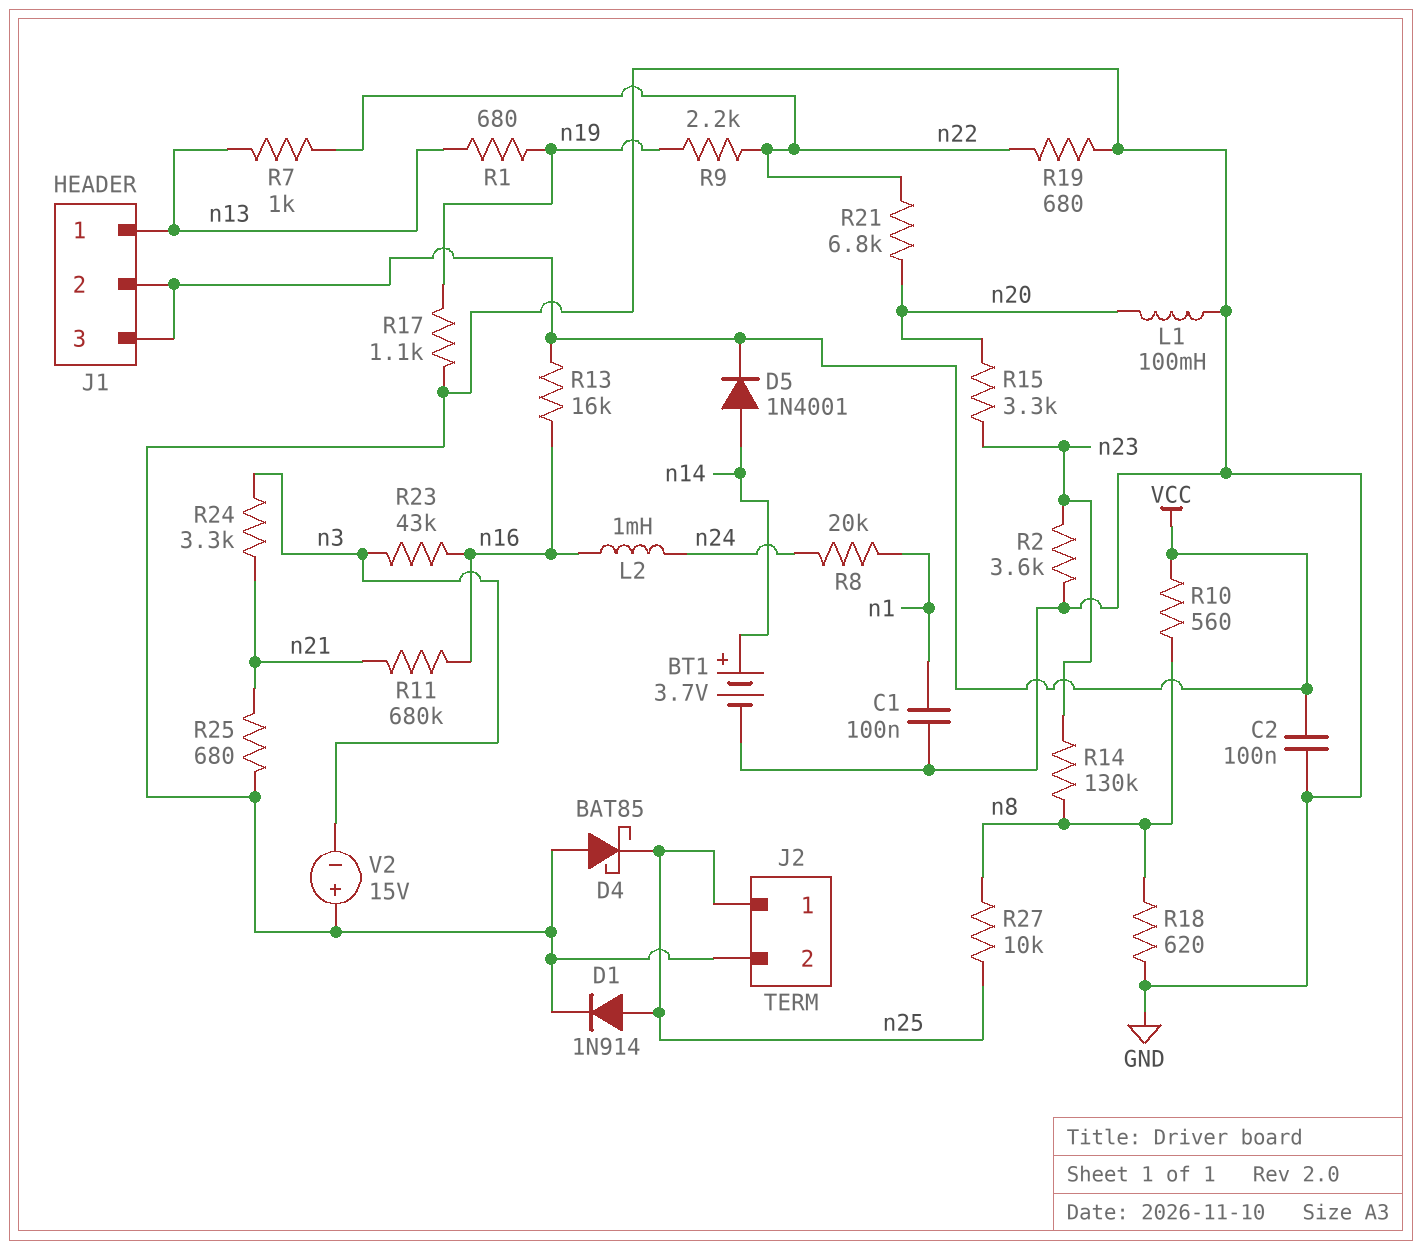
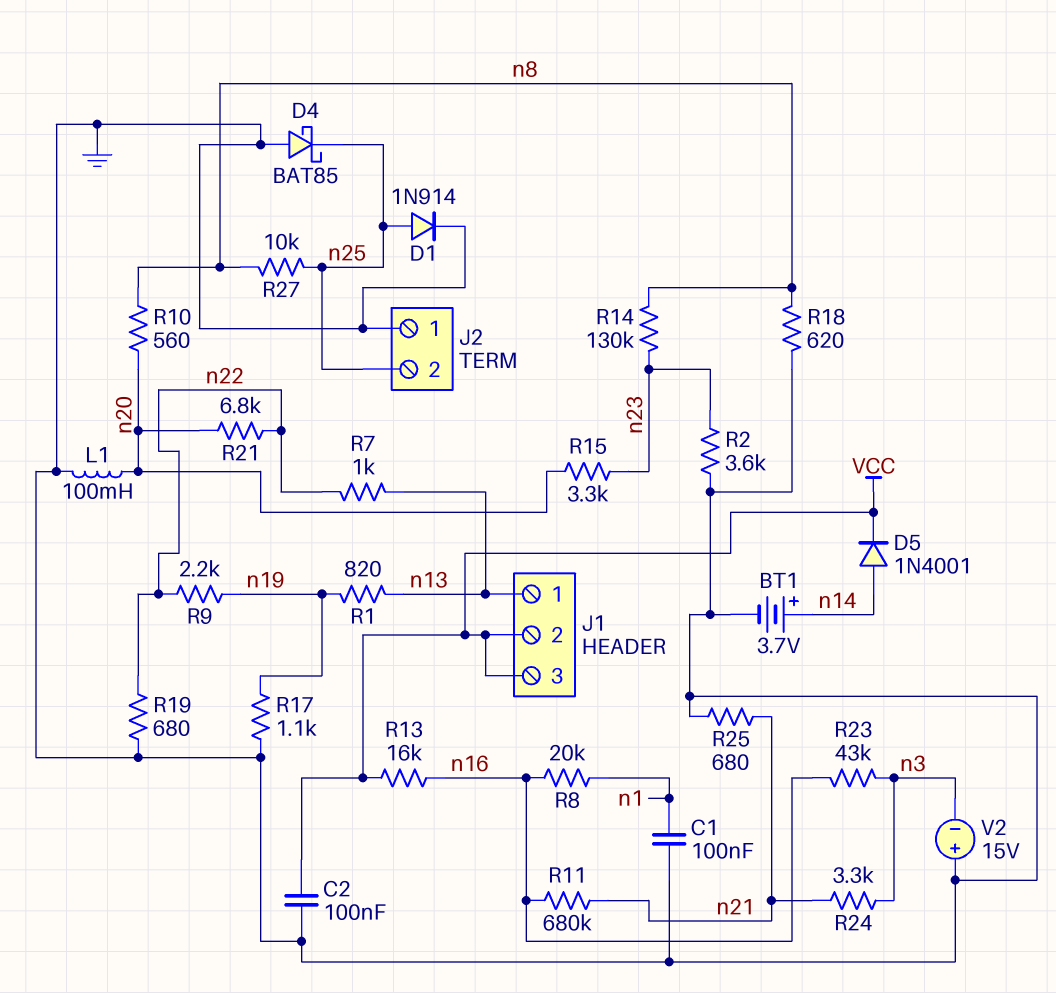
J2 pin 1: n25 -> GND
J2 pin 2: GND -> n25
L2: 1mH (n16, n24) -> none
R1: 680 (n13, n19) -> 820 (n13, n19)
R8: 20k (n1, n24) -> 20k (n1, n16)
R10: 560 (VCC, n8) -> 560 (n8, n20)

